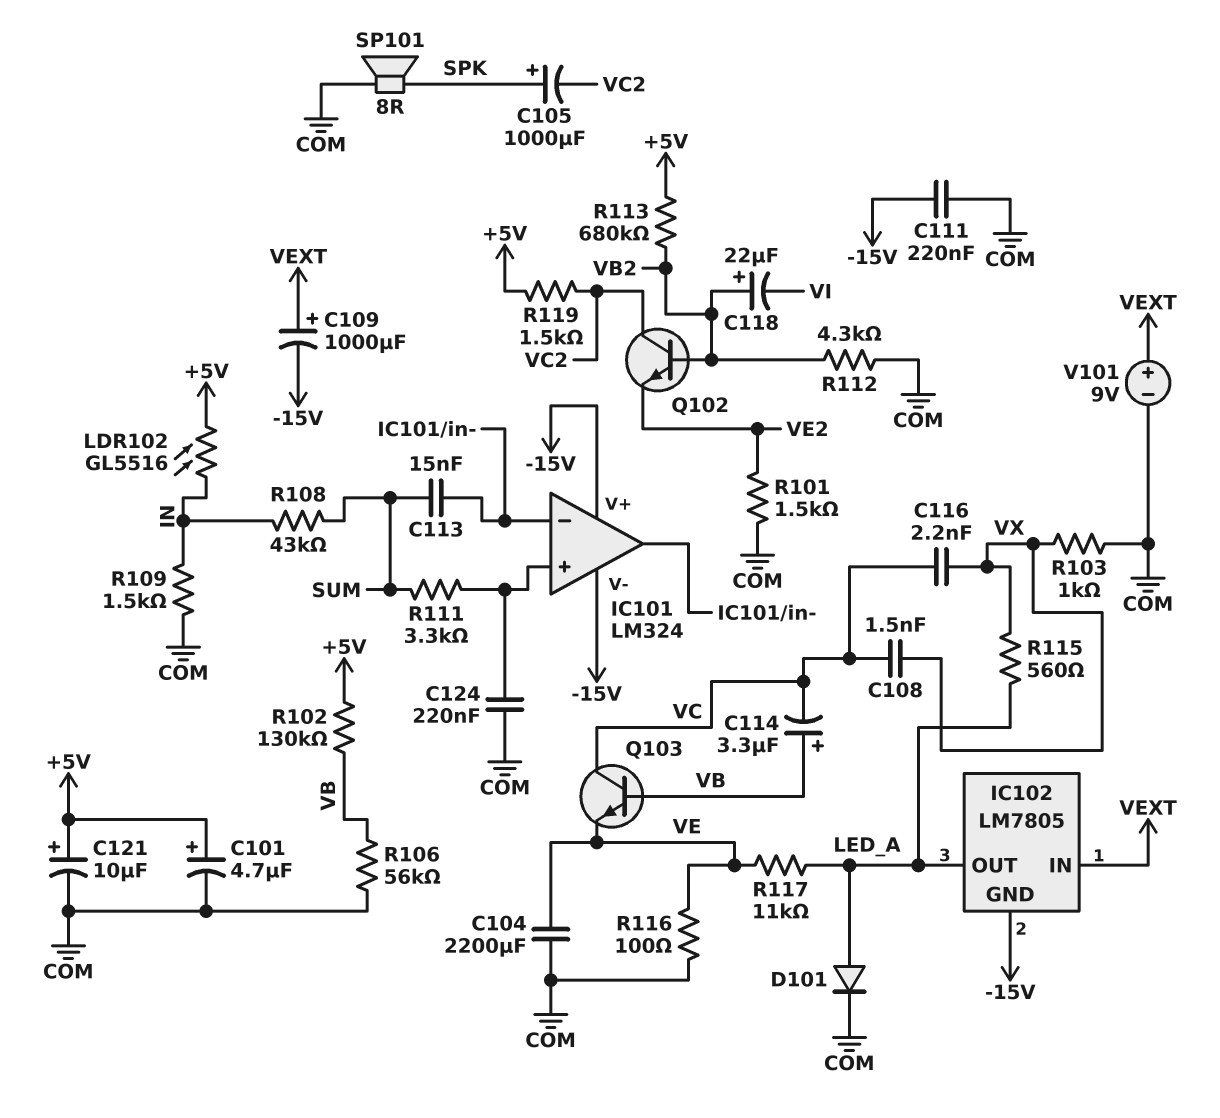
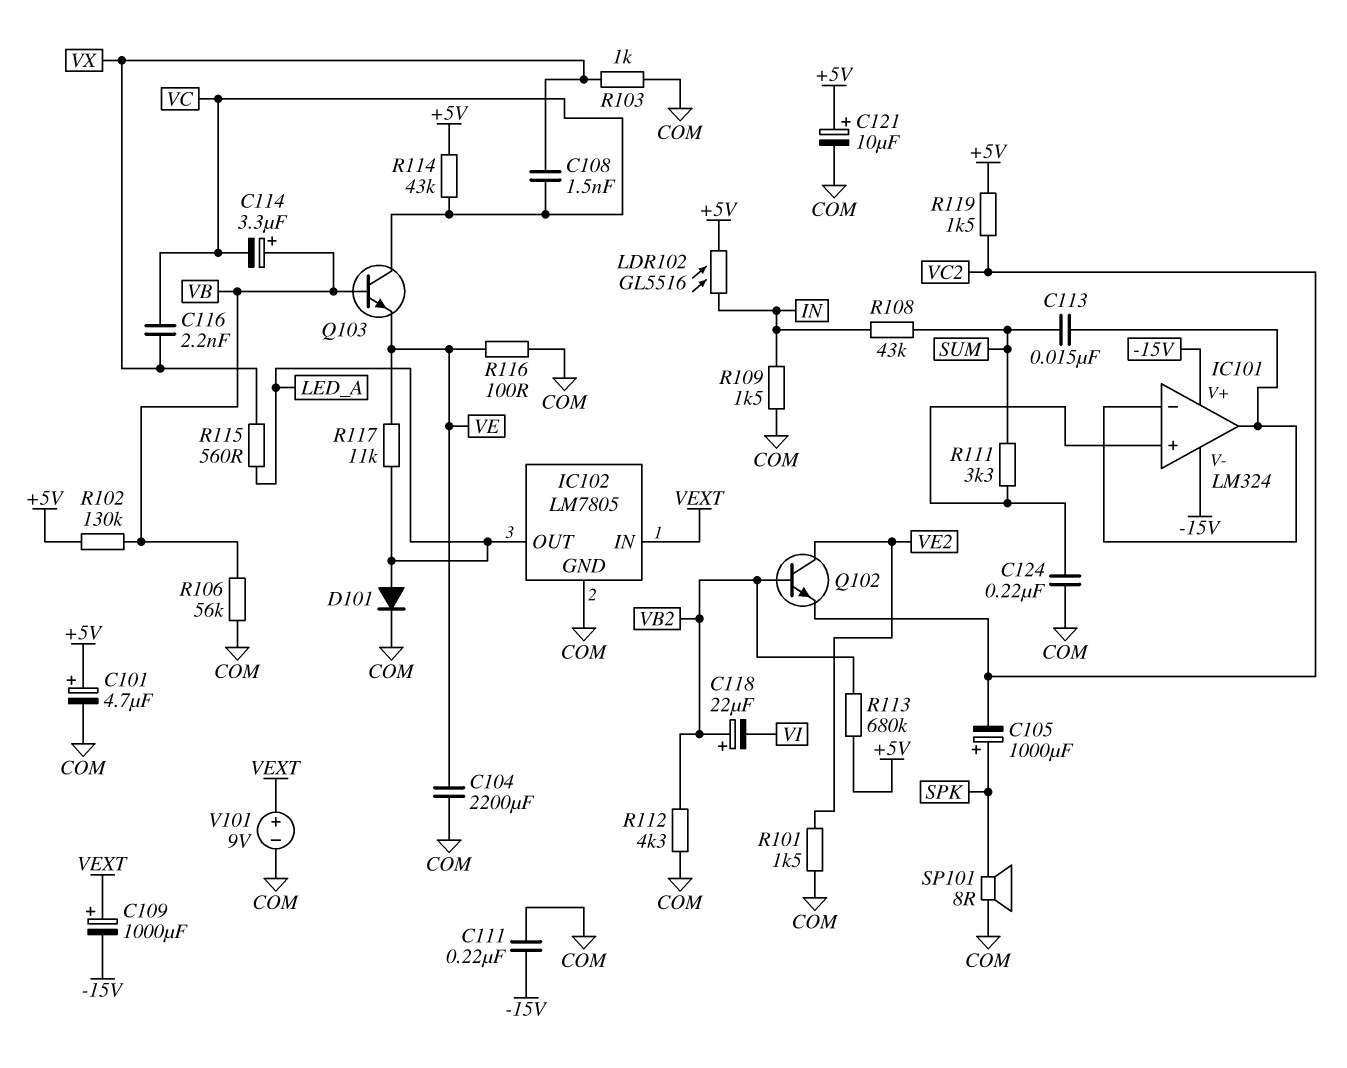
IC102 pin GND: -15V -> COM
Q102: NPN (B VB2, C VC2, E VE2) -> NPN (B VB2, C VE2, E VC2)
R114: none -> 43k (+5V, VC)

